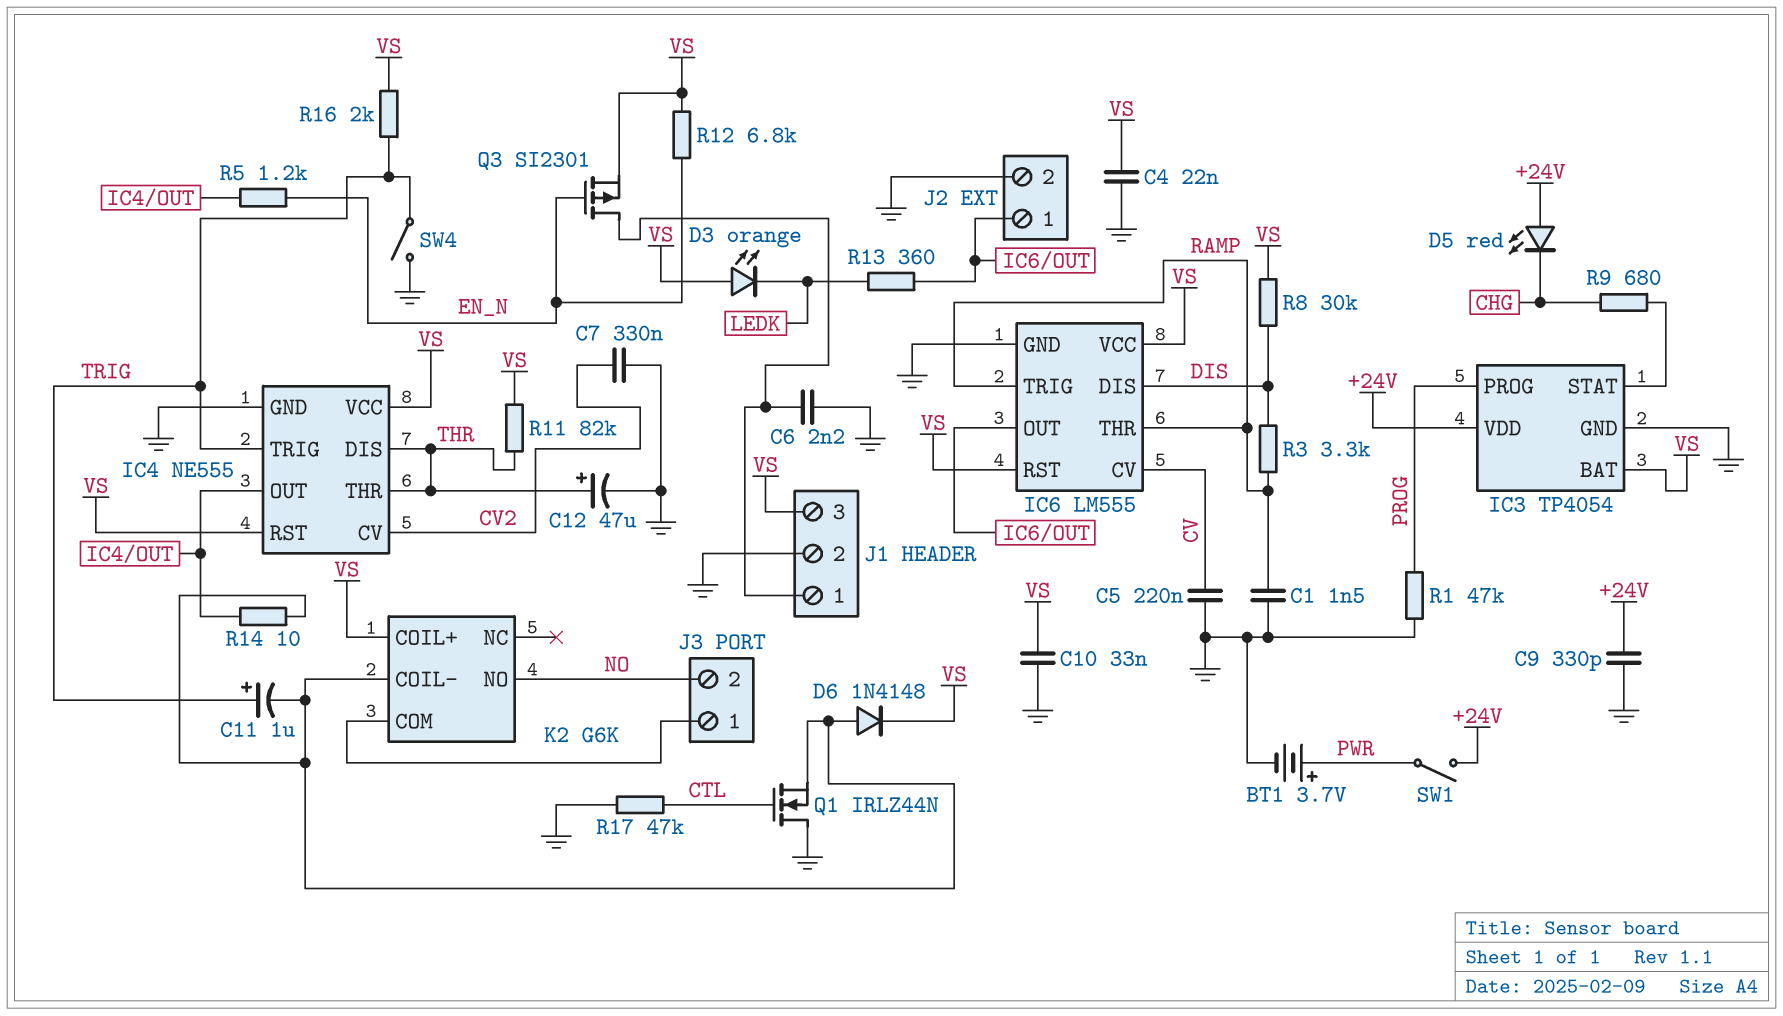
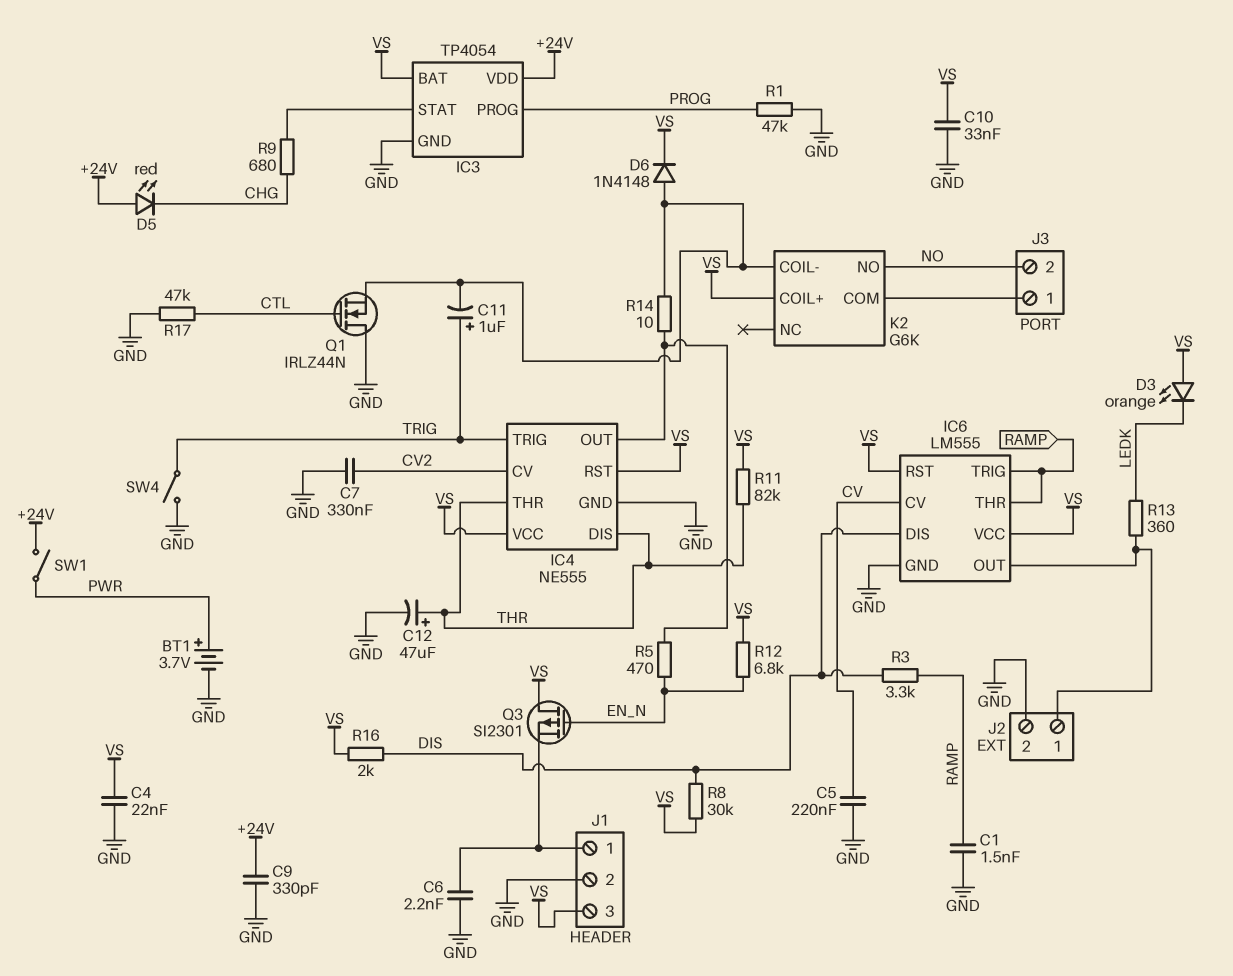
Q3: PMOS SI2301 (G EN_N, D J1/1, S VS) -> PMOS SI2301 (G EN_N, D VS, S J1/1)
R5: 1.2k (EN_N, IC4/OUT) -> 470 (EN_N, IC4/OUT)
R16: 2k (TRIG, VS) -> 2k (DIS, VS)

